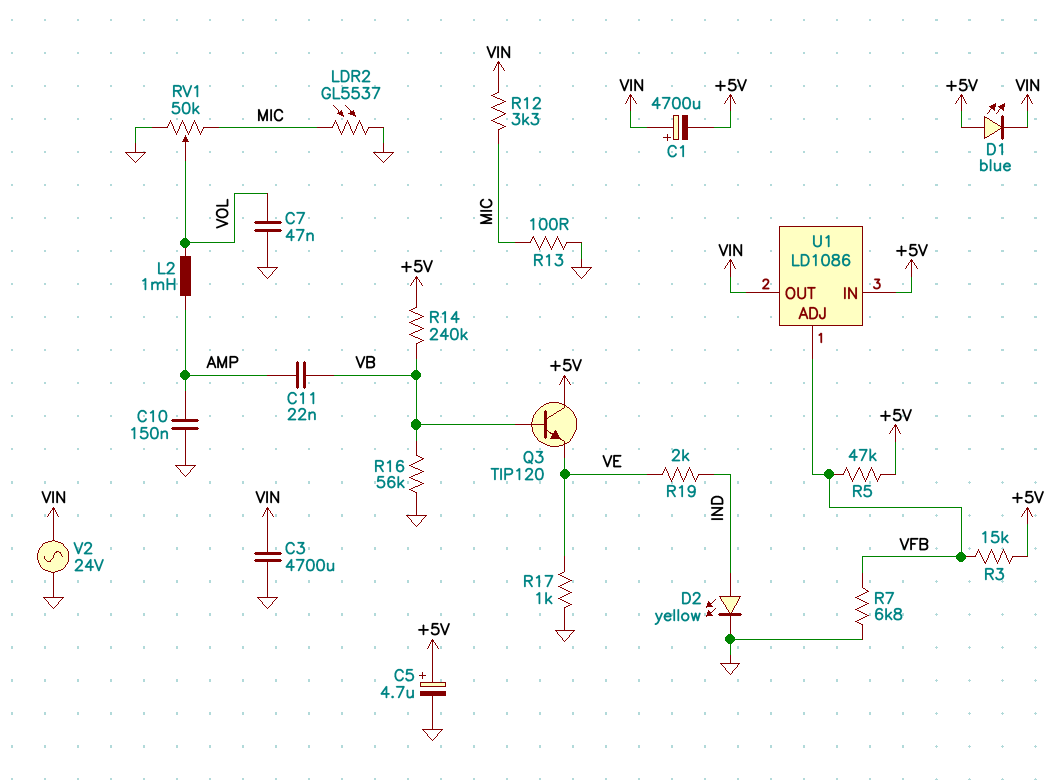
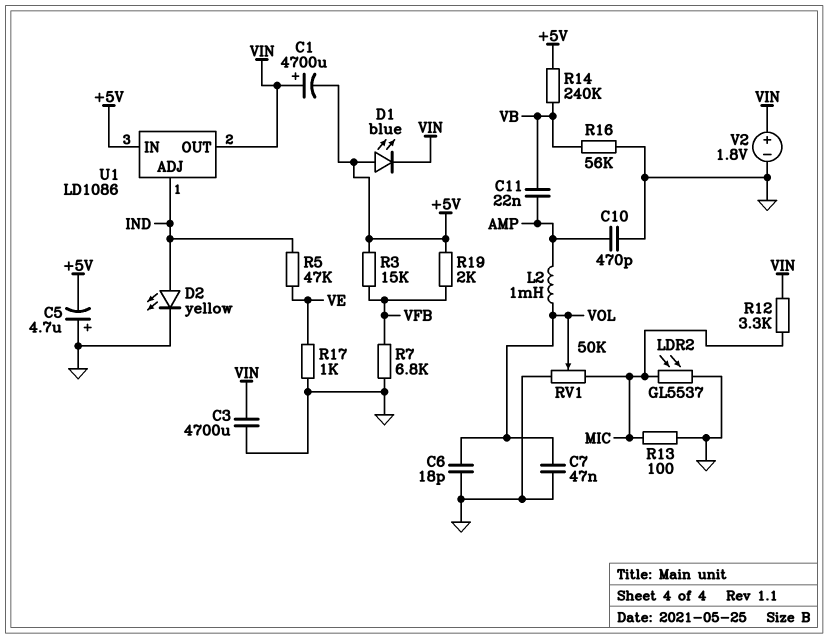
C5: 4.7uF (plus +5V, minus GND) -> 4.7uF (plus GND, minus +5V)
C6: none -> 18pF (GND, VOL)
C10: 150nF (AMP, GND) -> 470pF (AMP, GND)
Q3: NPN TIP120 (B VB, C +5V, E VE) -> none
R5: 47k (+5V, VFB) -> 47k (IND, VE)
R19: 2k (IND, VE) -> 2k (+5V, VFB)
U1 pin ADJ: VFB -> IND
V2: AC 24V (GND, VIN) -> 1.8V (plus VIN, minus GND)

